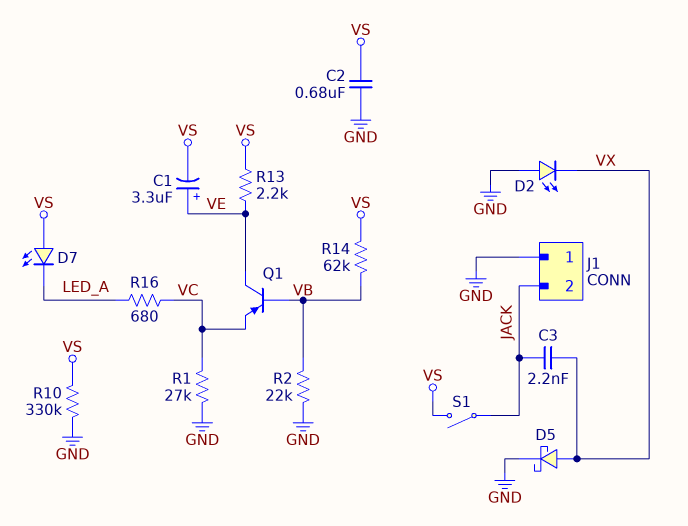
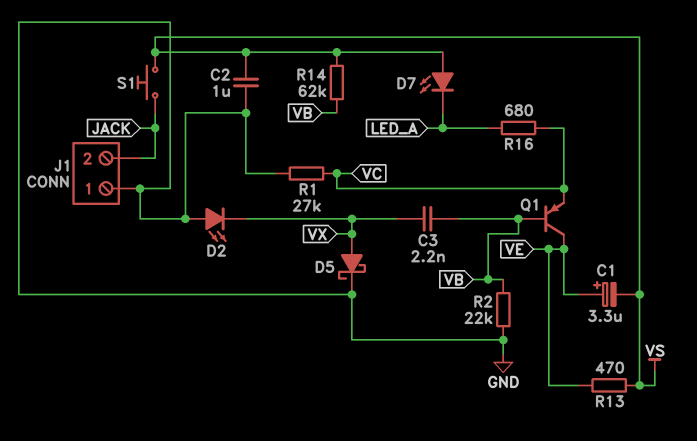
C2: 680nF (GND, VS) -> 1uF (GND, VS)
C3: 2.2nF (JACK, VX) -> 2.2nF (VB, VX)
R10: 330k (GND, VS) -> none
R13: 2.2k (VE, VS) -> 470 (VE, VS)
S1: switch (JACK, VS) -> button (JACK, VS)

